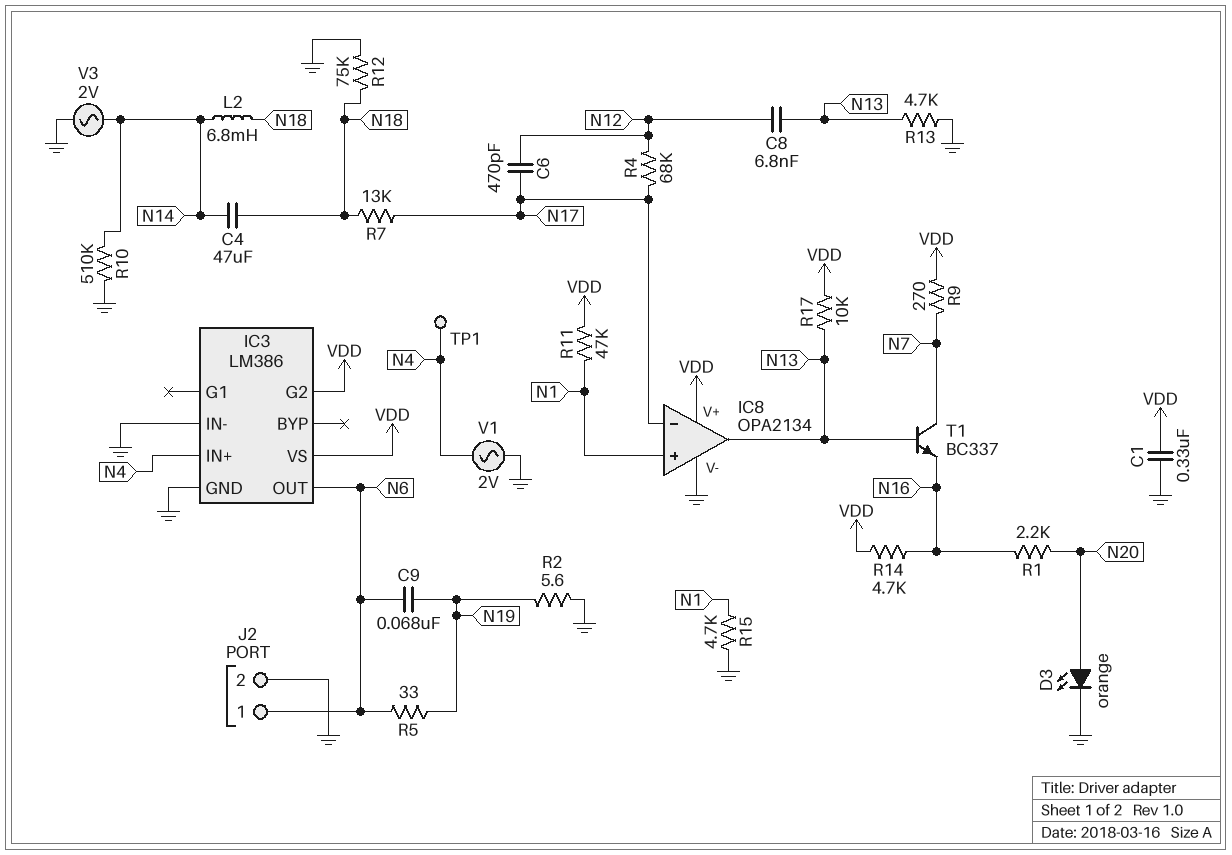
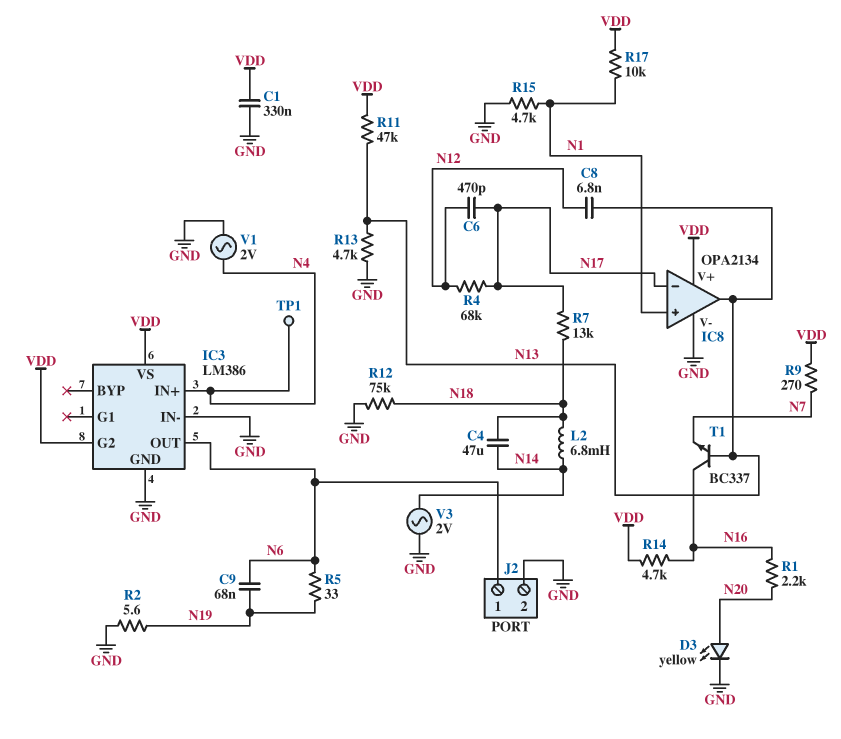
D3: LED orange (A N20, K GND) -> LED yellow (A N20, K GND)
R10: 510k (GND, N14) -> none
R11: 47k (N1, VDD) -> 47k (N13, VDD)
R17: 10k (N13, VDD) -> 10k (N1, VDD)
T1: NPN BC337 (B N13, C N7, E N16) -> NPN BC337 (B N13, C N16, E N7)

